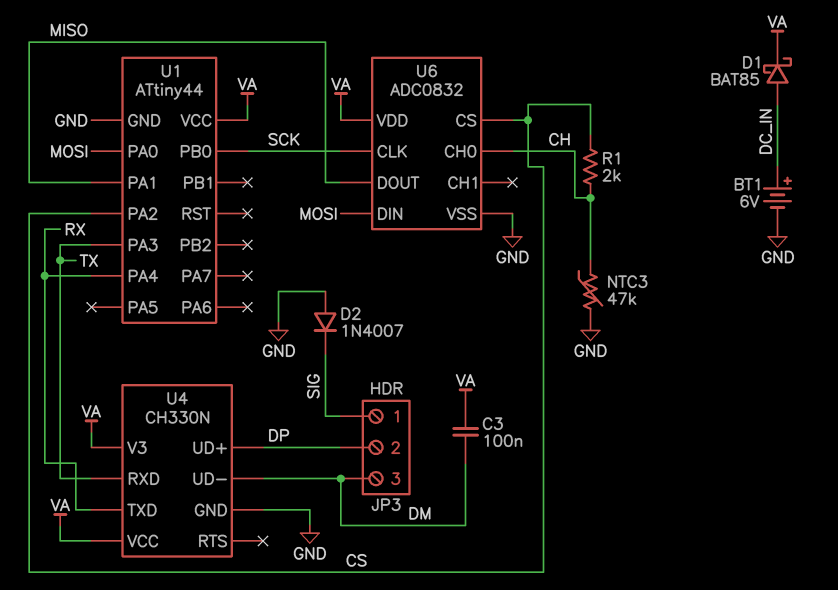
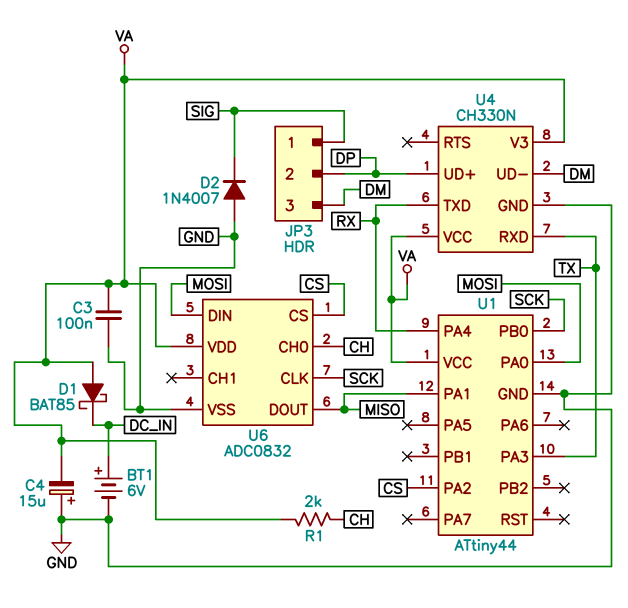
C3: 100nF (DM, VA) -> 100nF (GND, VA)
C4: none -> 15uF (plus GND, minus VA)
D1: schottky BAT85 (A DC_IN, K VA) -> schottky BAT85 (A VA, K DC_IN)
NTC3: 47k (CH, GND) -> none
R1: 2k (CH, CS) -> 2k (CH, VA)

